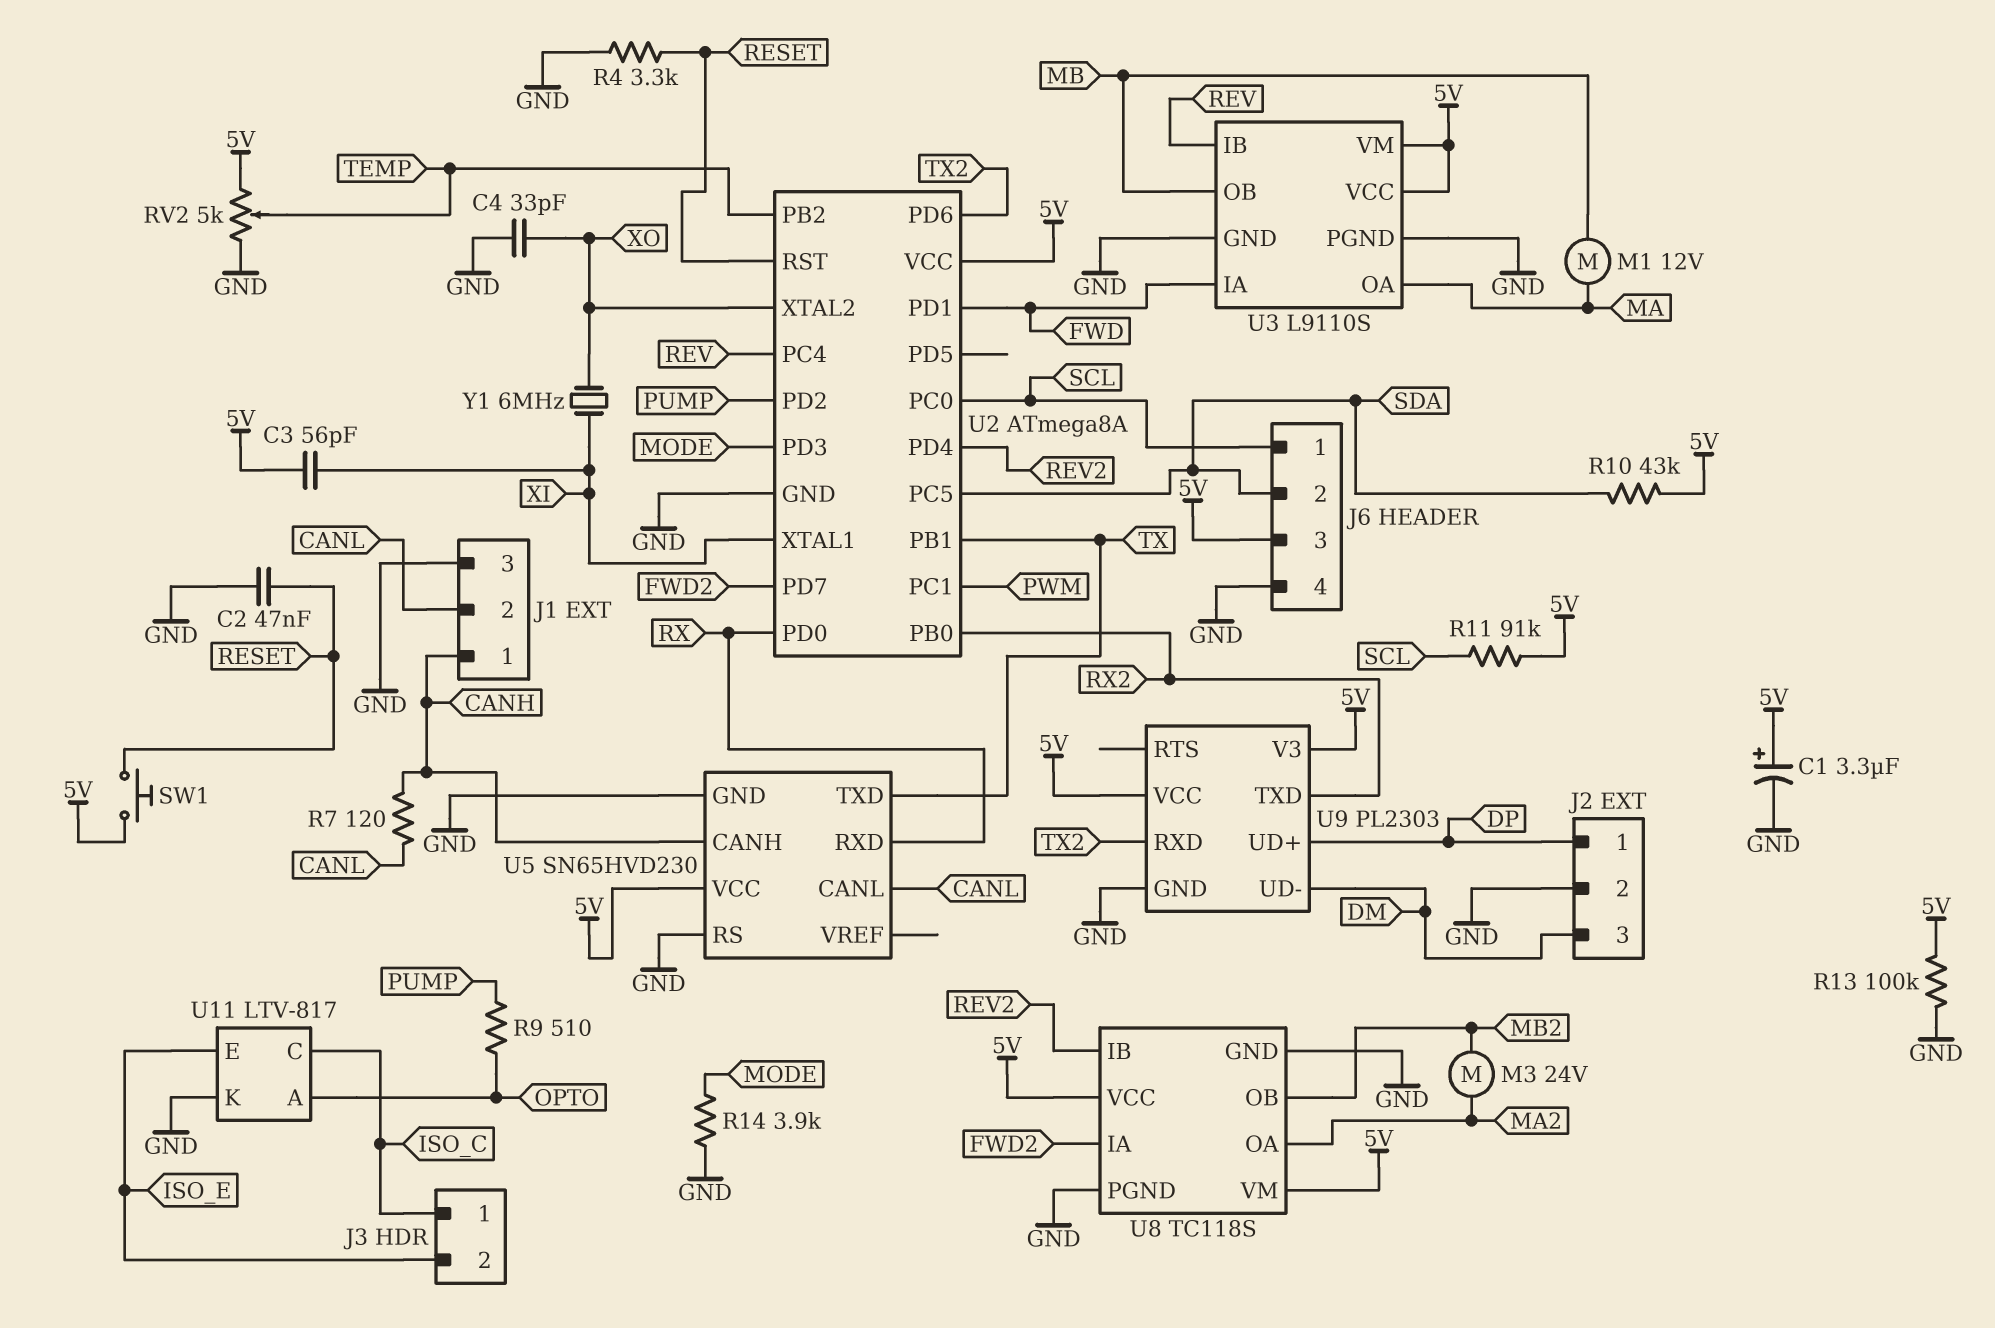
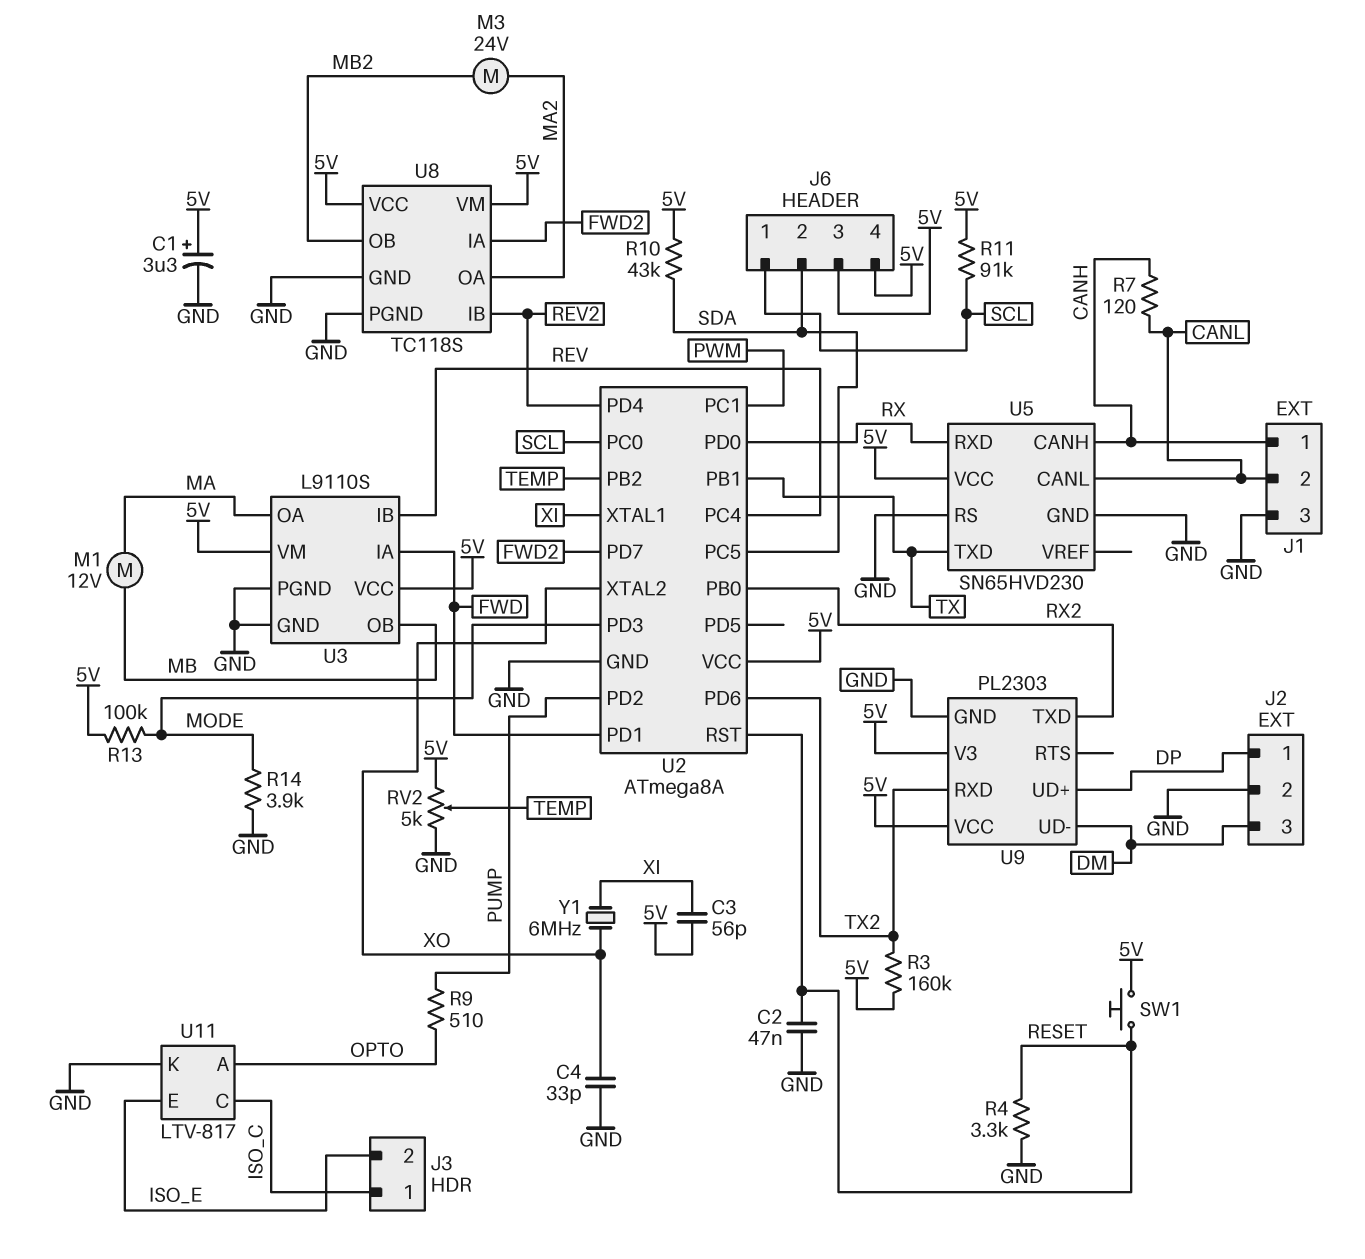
J6 pin 4: GND -> 5V
R3: none -> 160k (5V, TX2)
R13: 100k (5V, GND) -> 100k (5V, MODE)

